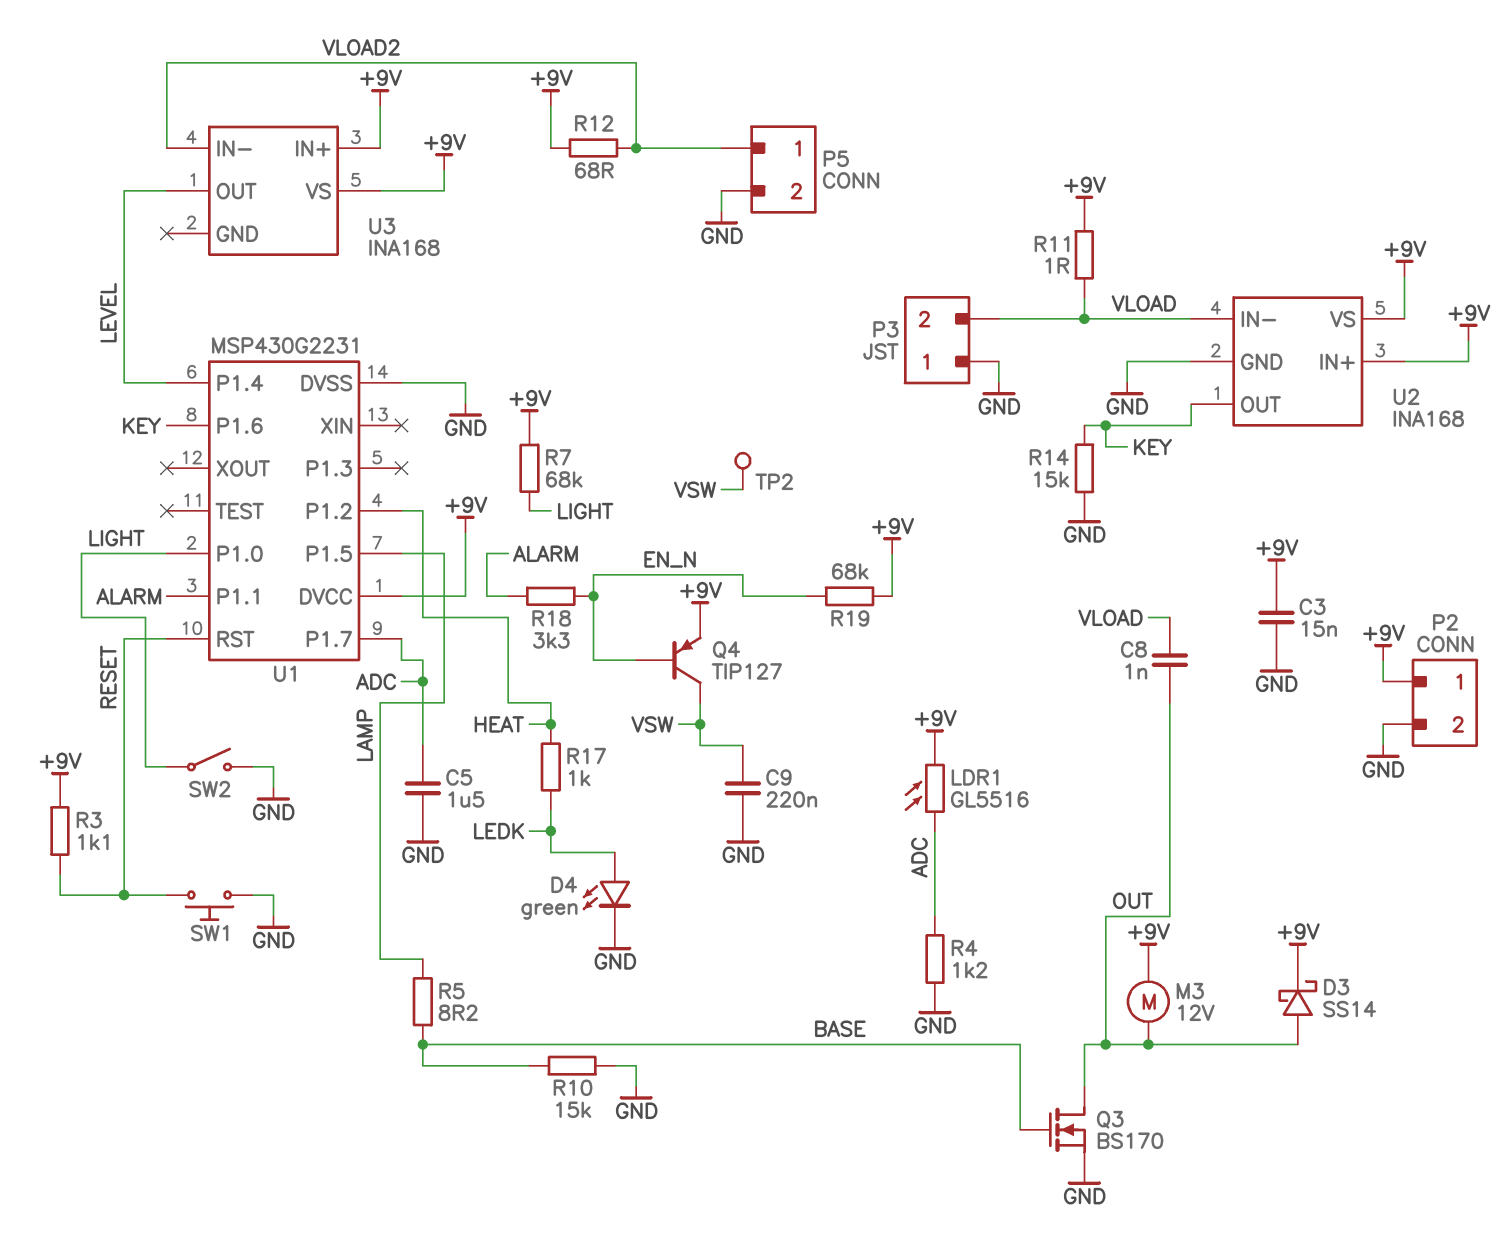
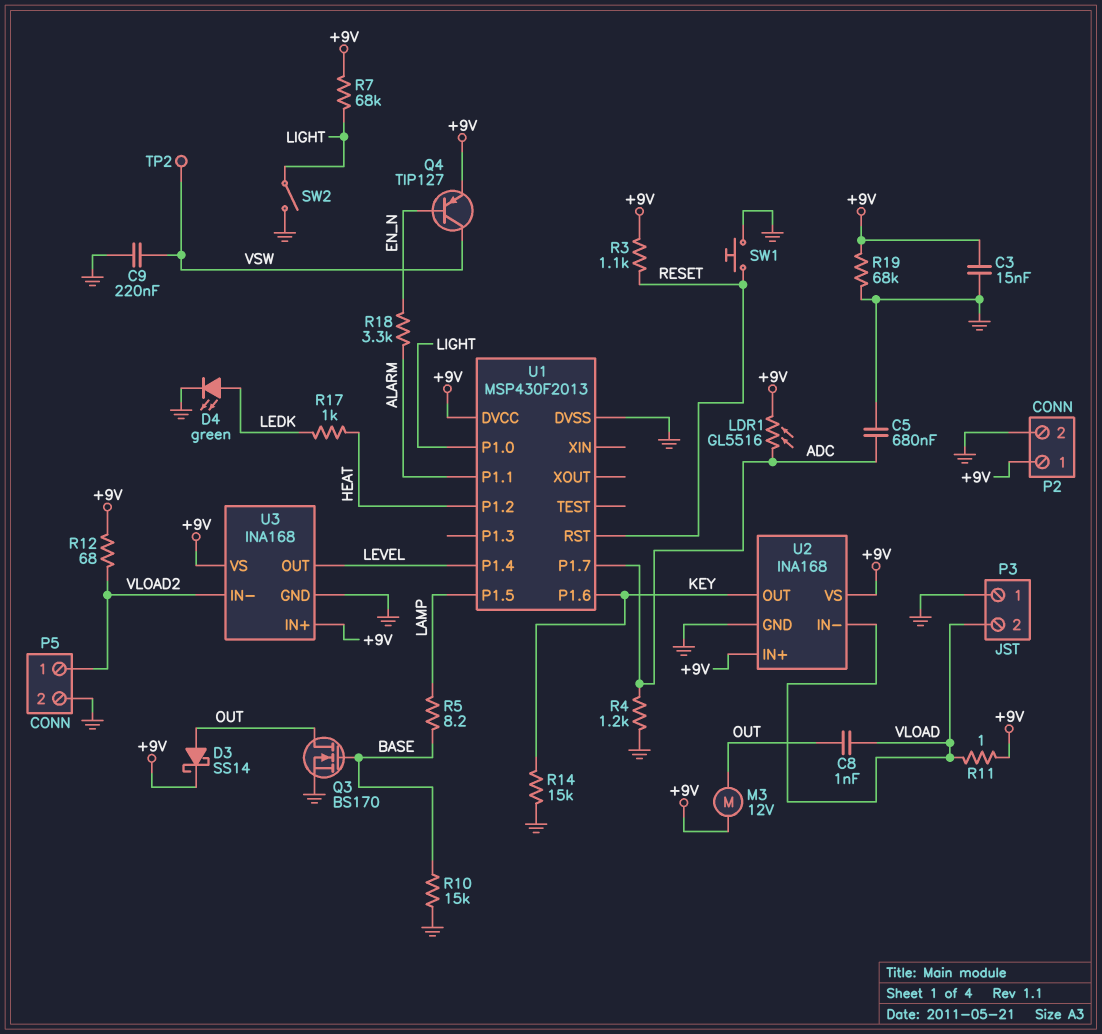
C5: 1.5uF (ADC, GND) -> 680nF (ADC, GND)
R19: 68k (+9V, EN_N) -> 68k (+9V, GND)
U1: MSP430G2231 -> MSP430F2013
U3 pin GND: none -> GND

